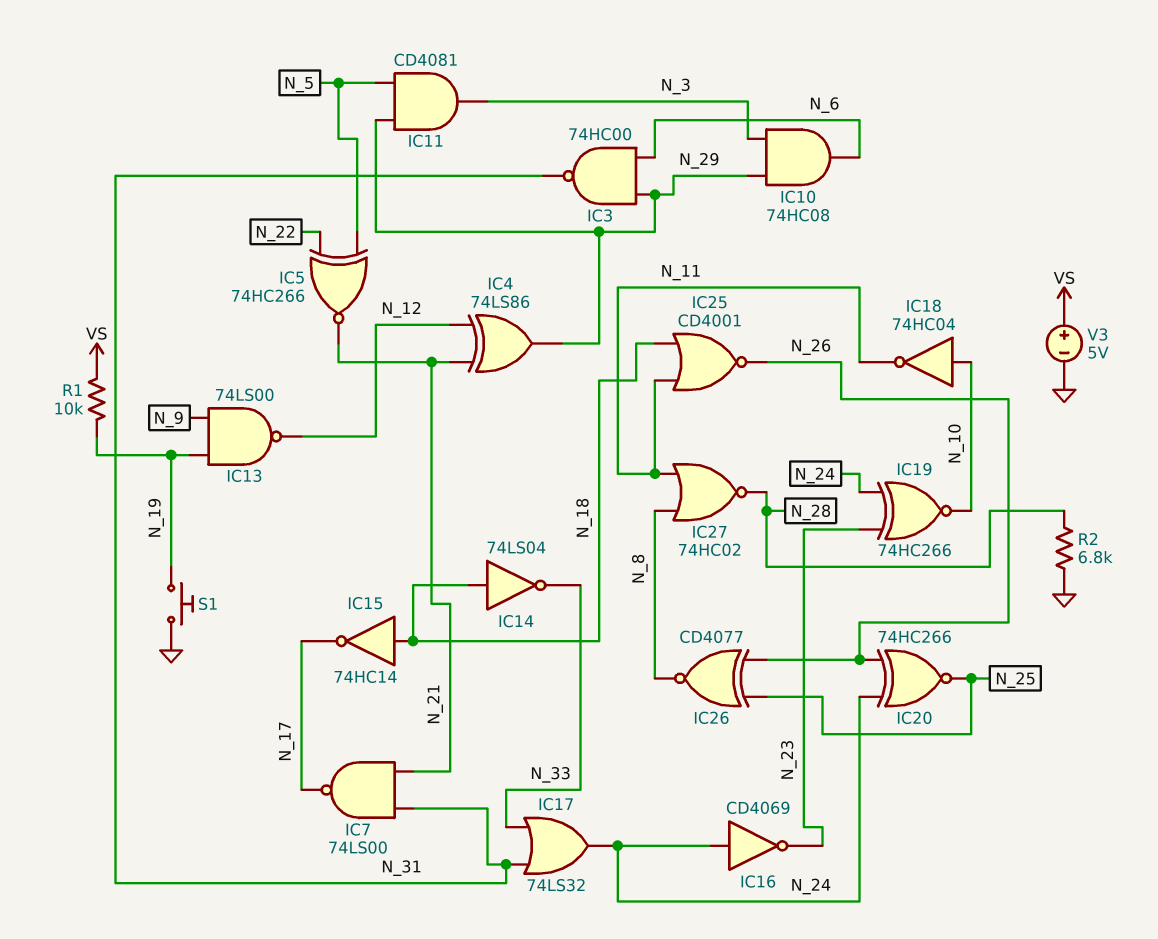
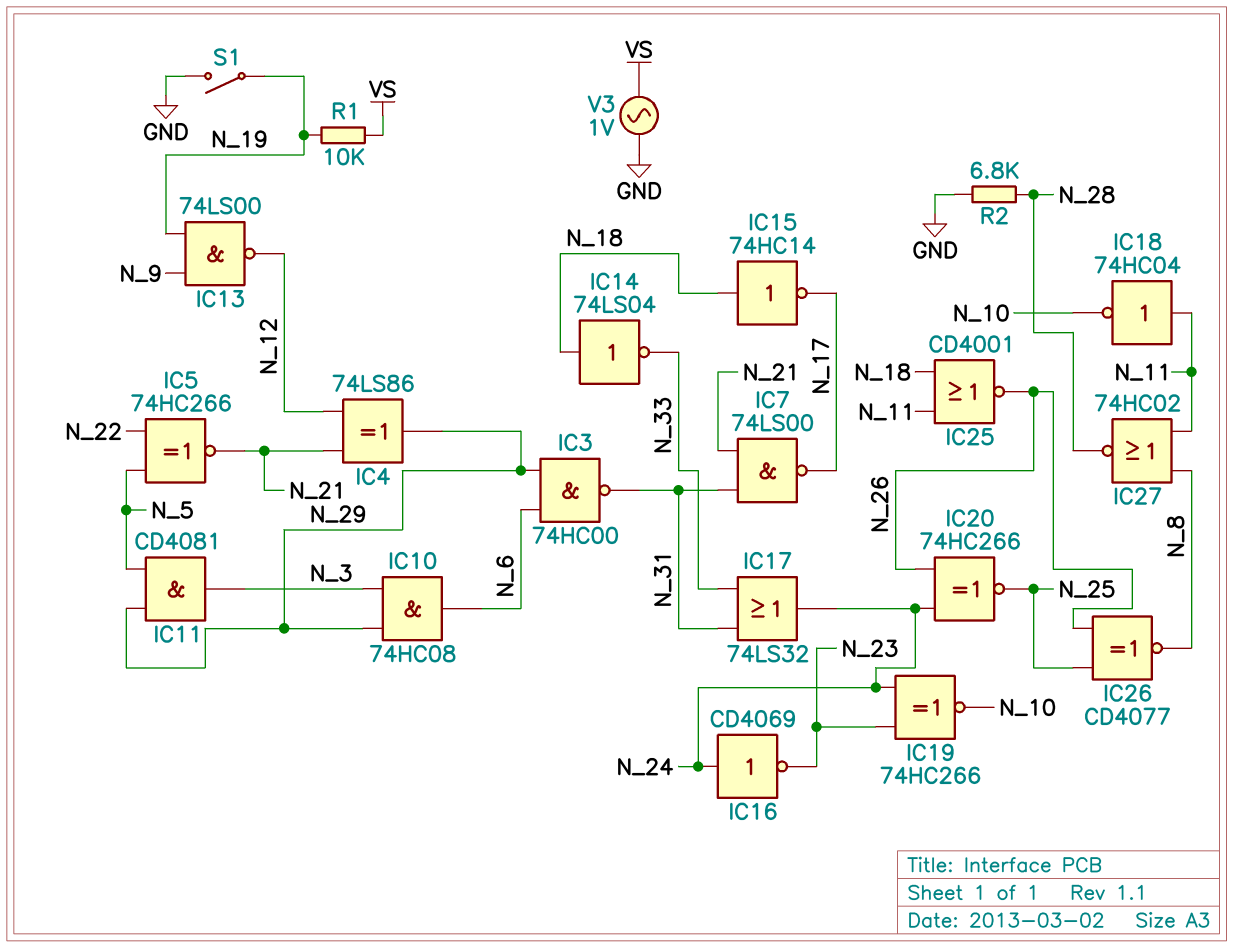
IC18: NOT 74HC04 (in N_10, out N_11) -> NOT 74HC04 (in N_11, out N_10)
S1: button (GND, N_19) -> switch (GND, N_19)
V3: 5V (plus VS, minus GND) -> AC 1V (GND, VS)

